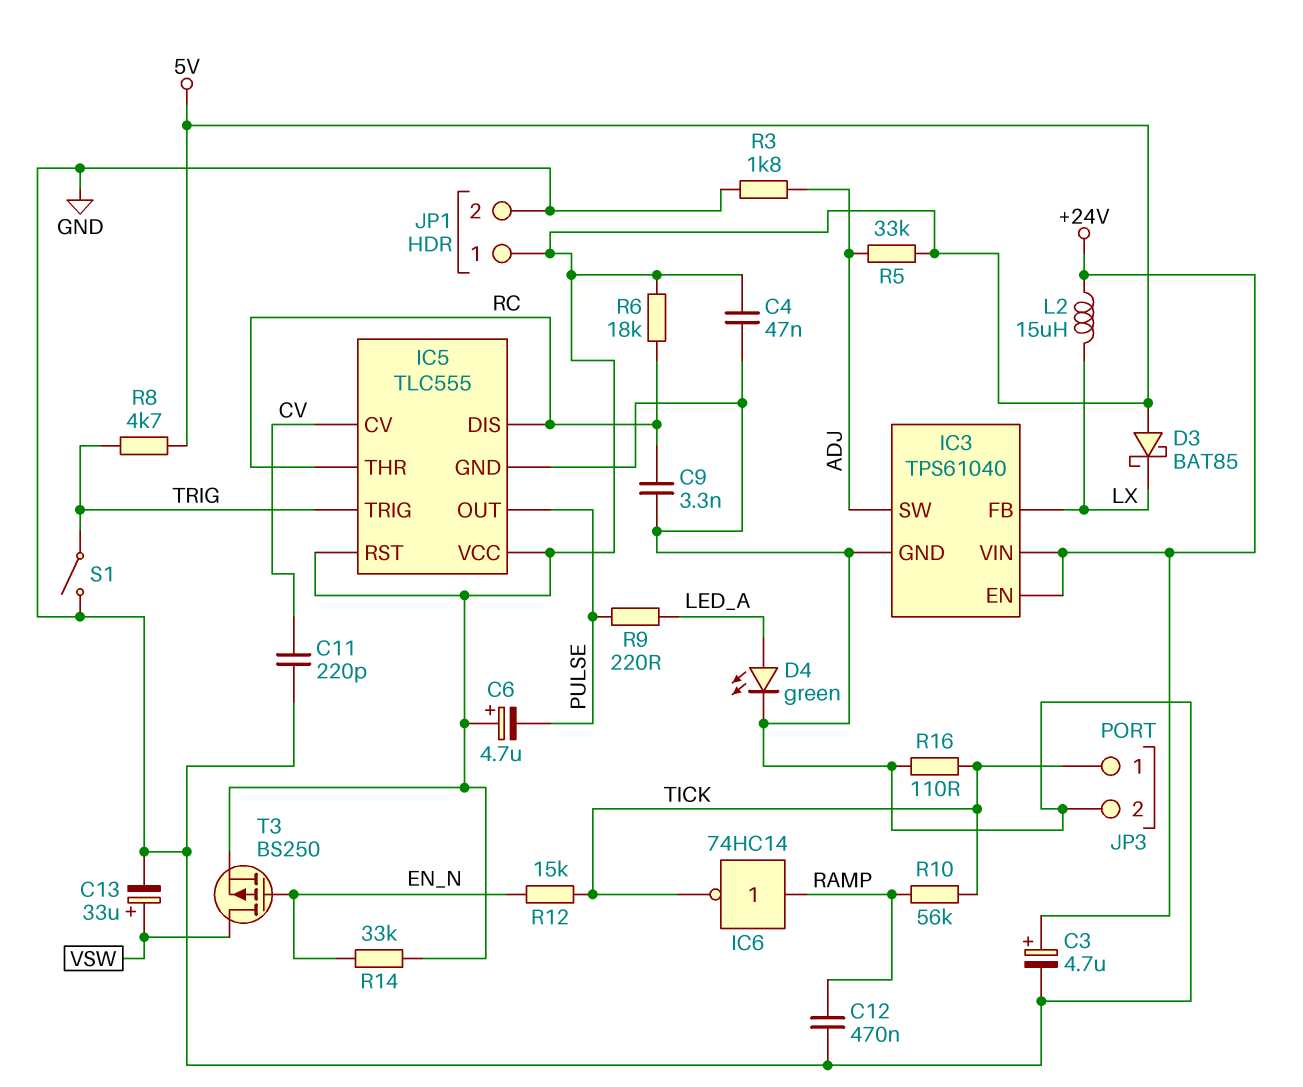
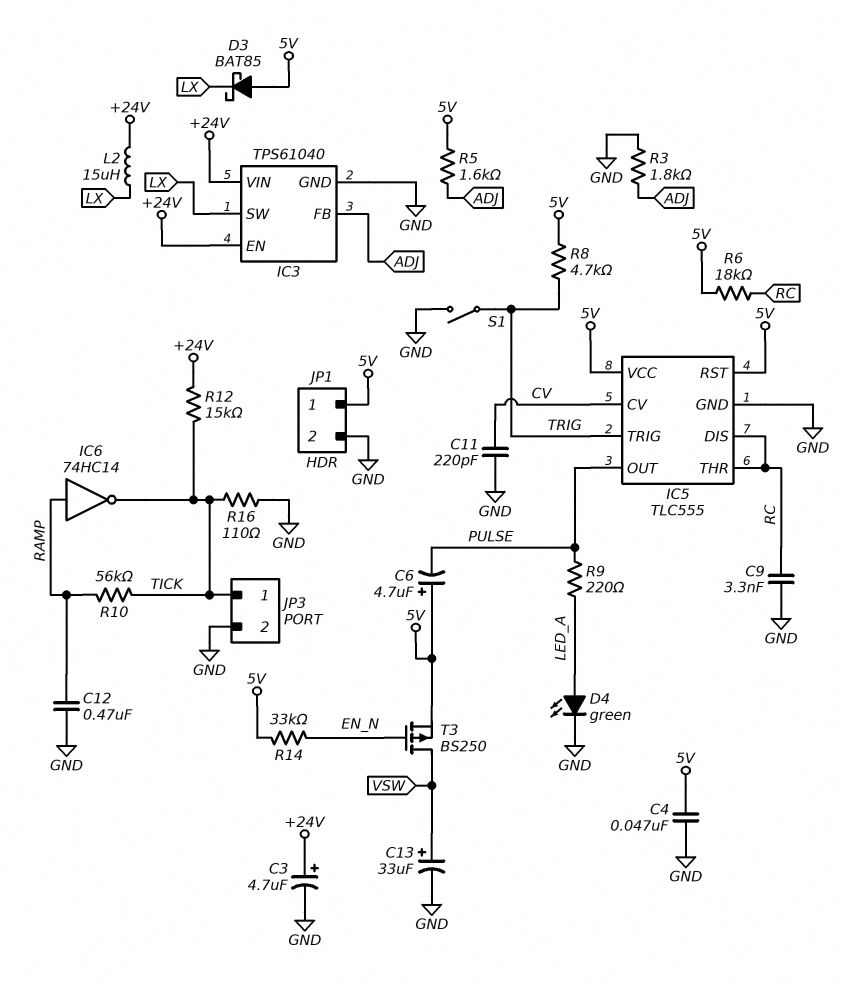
IC3 pin FB: LX -> ADJ
IC3 pin SW: ADJ -> LX
R5: 33k (5V, ADJ) -> 1.6k (5V, ADJ)
R12: 15k (EN_N, TICK) -> 15k (+24V, TICK)

